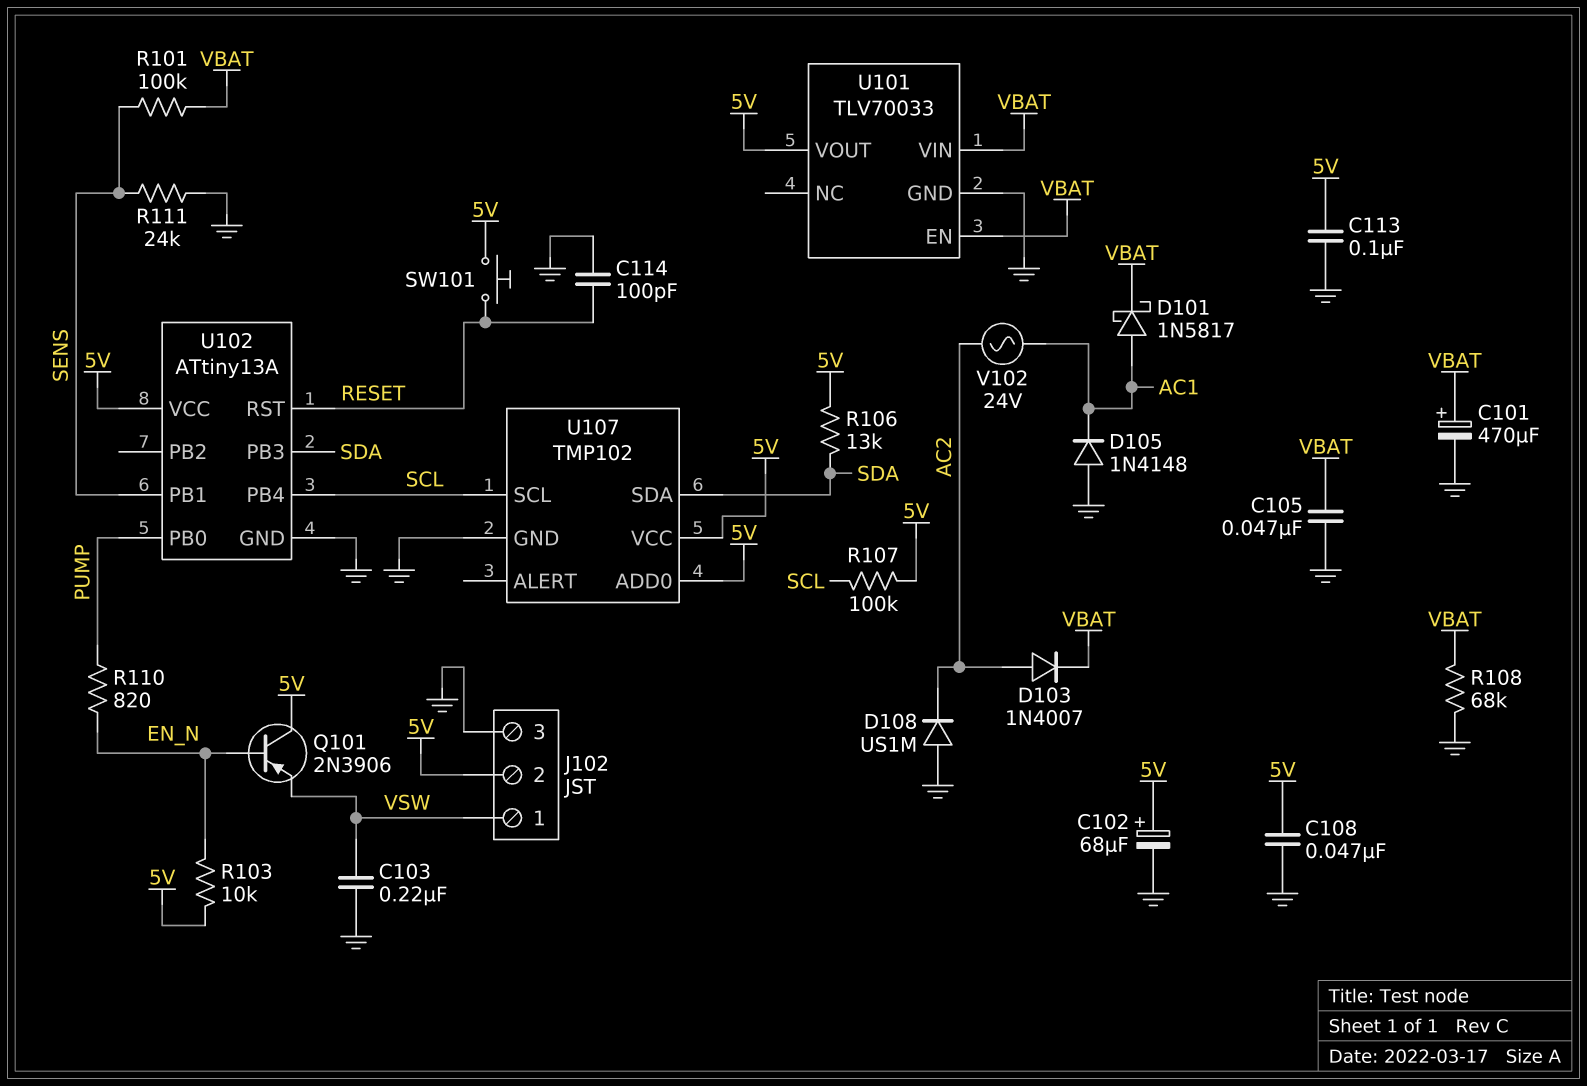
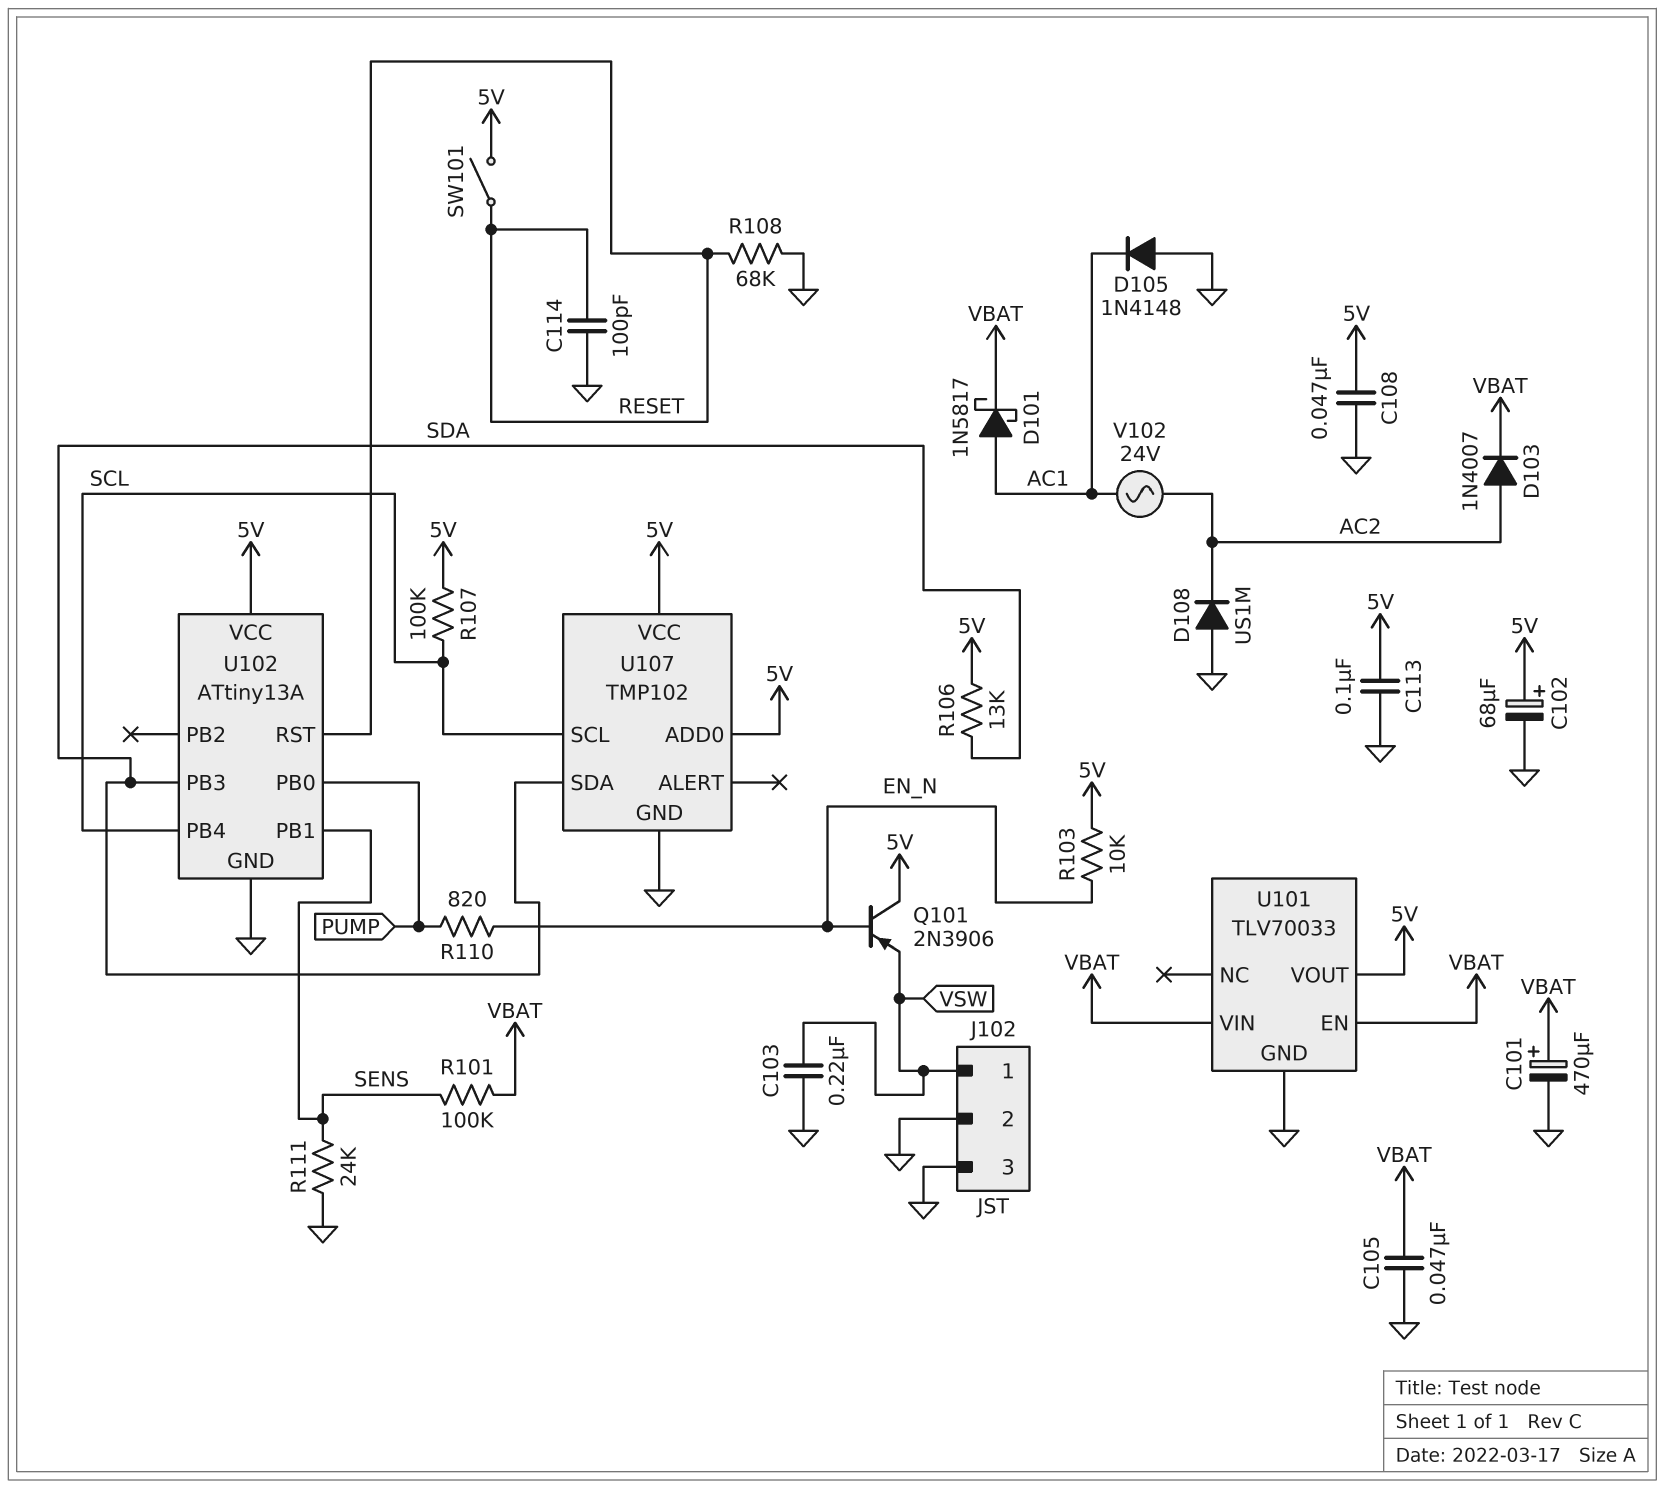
J102 pin 2: 5V -> GND
R108: 68k (GND, VBAT) -> 68k (GND, RESET)
SW101: button (5V, RESET) -> switch (5V, RESET)

